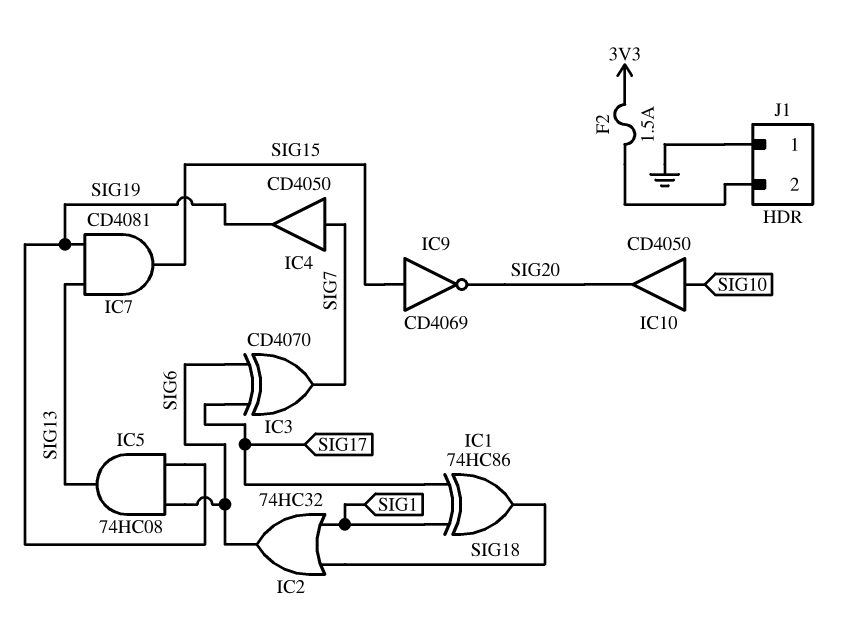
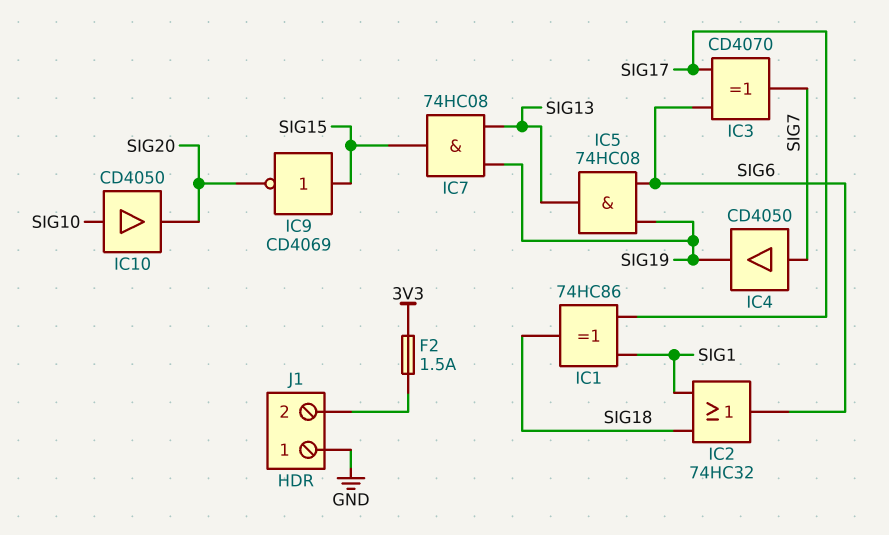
IC7: AND CD4081 (in SIG13, in SIG19, out SIG15) -> AND 74HC08 (in SIG13, in SIG19, out SIG15)

